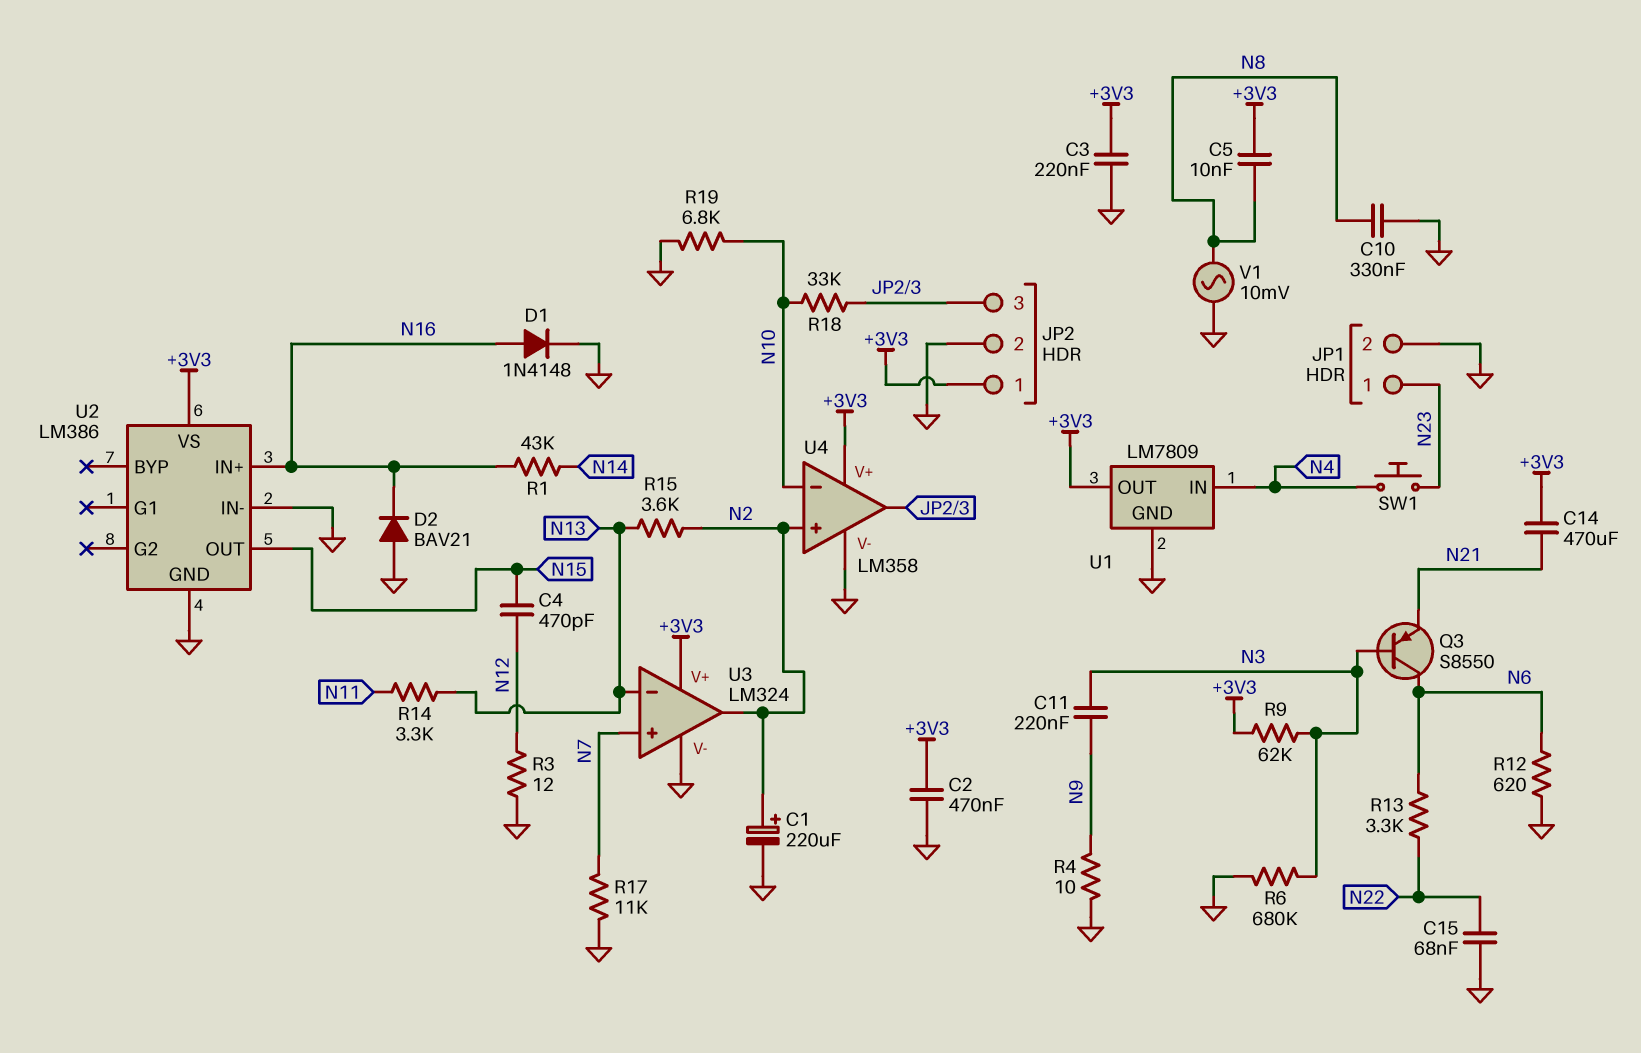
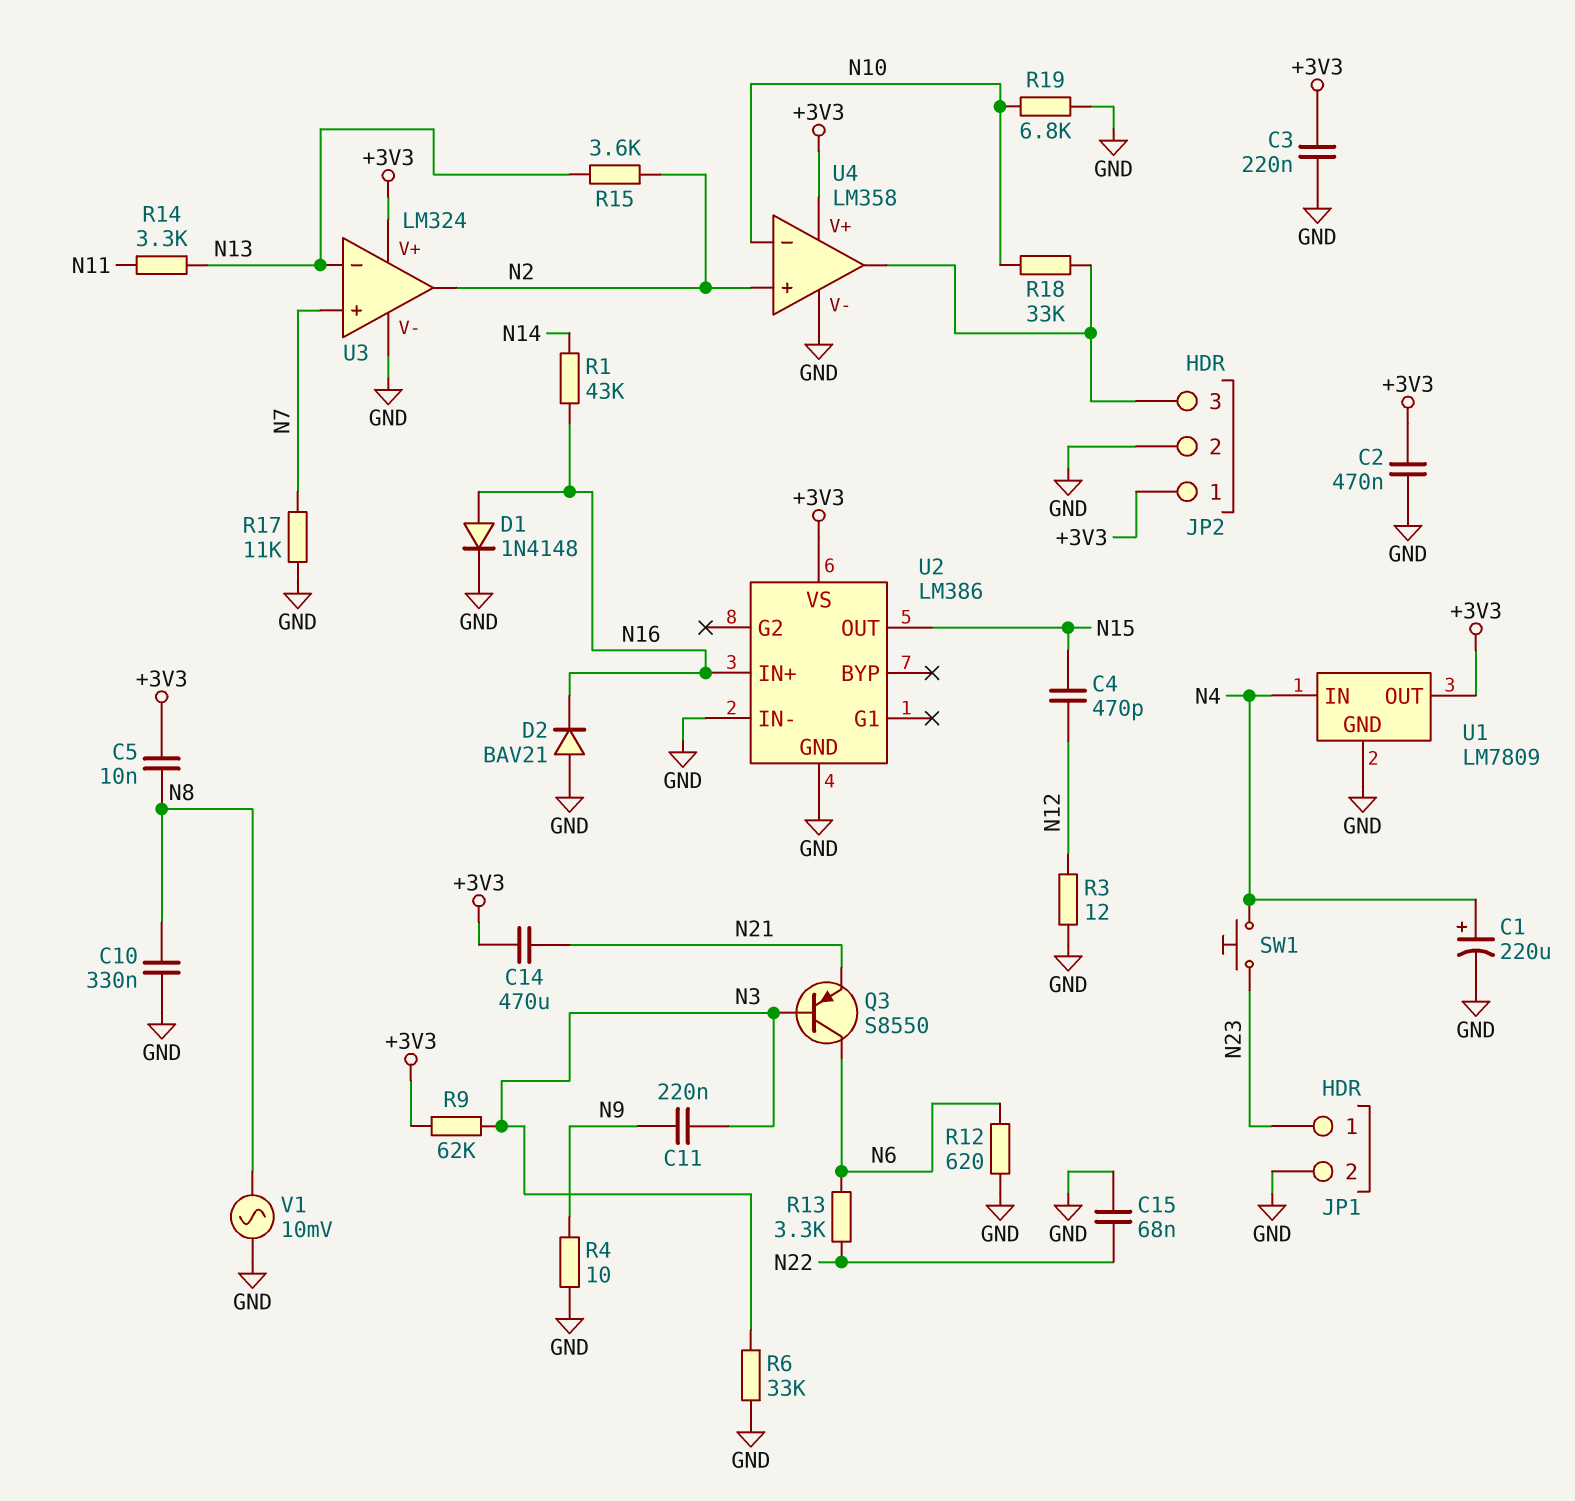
C1: 220uF (plus N2, minus GND) -> 220uF (plus N4, minus GND)
R6: 680k (GND, N3) -> 33k (GND, N3)

